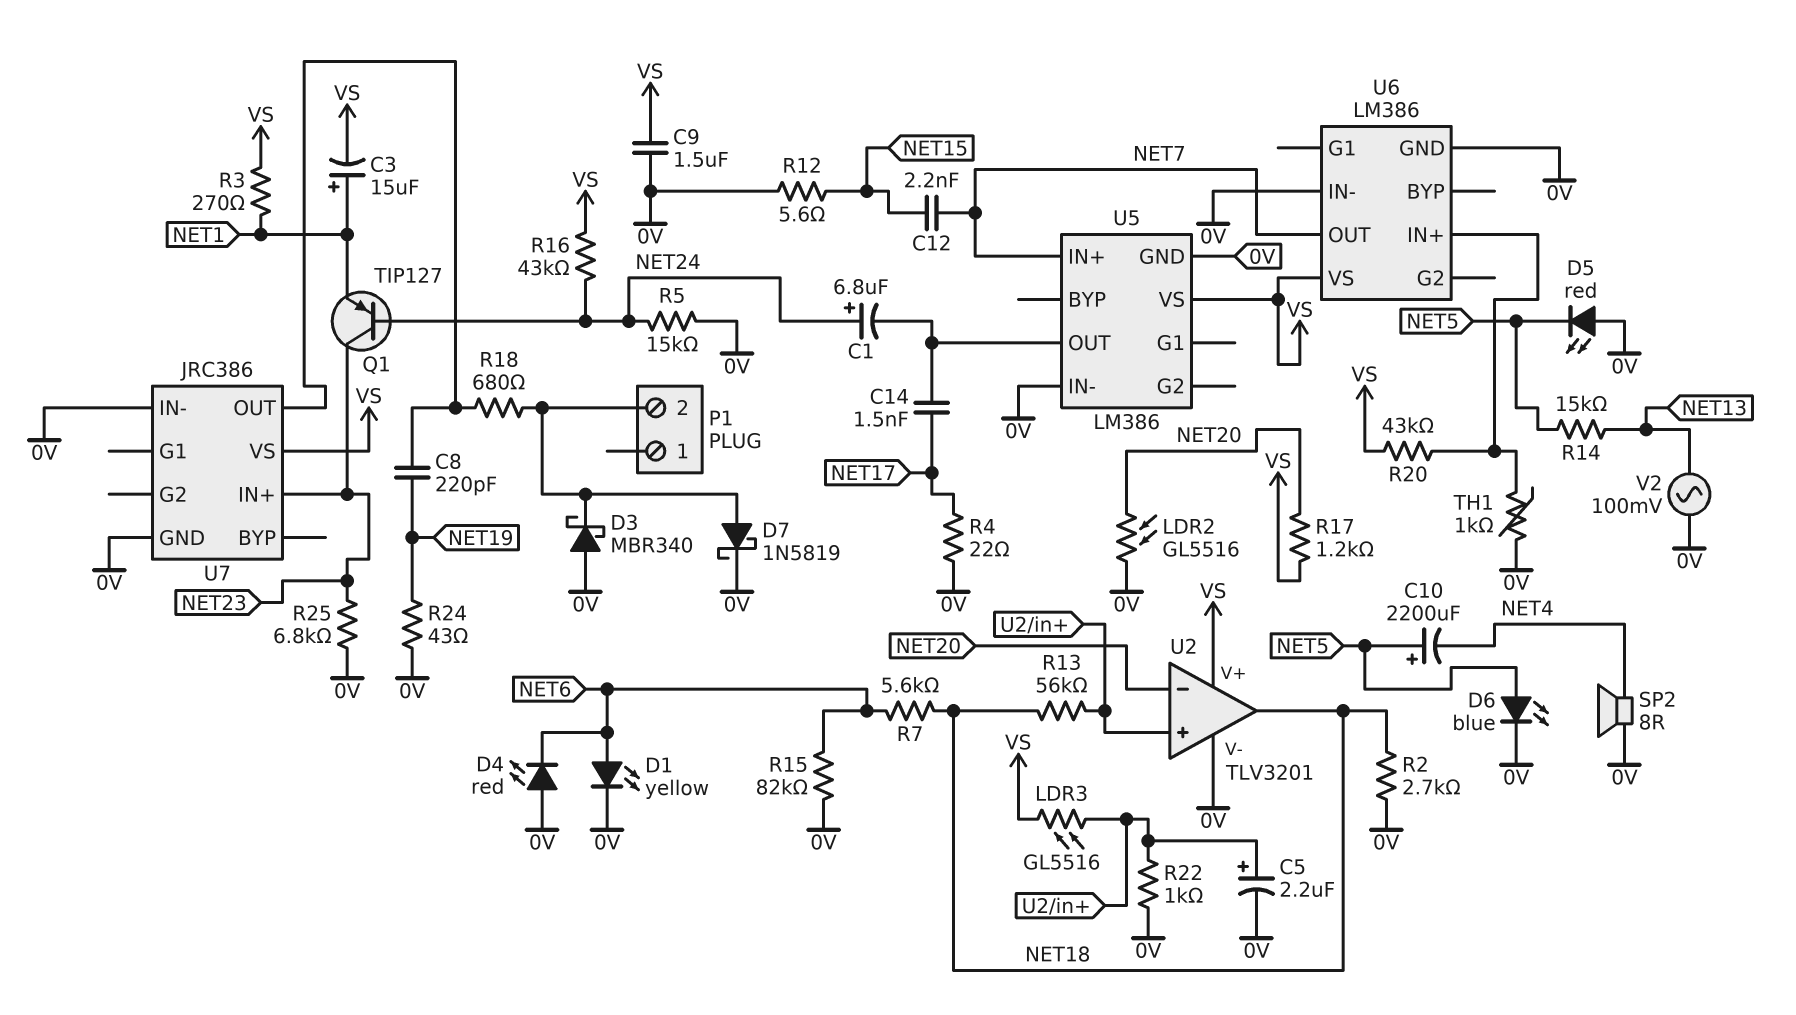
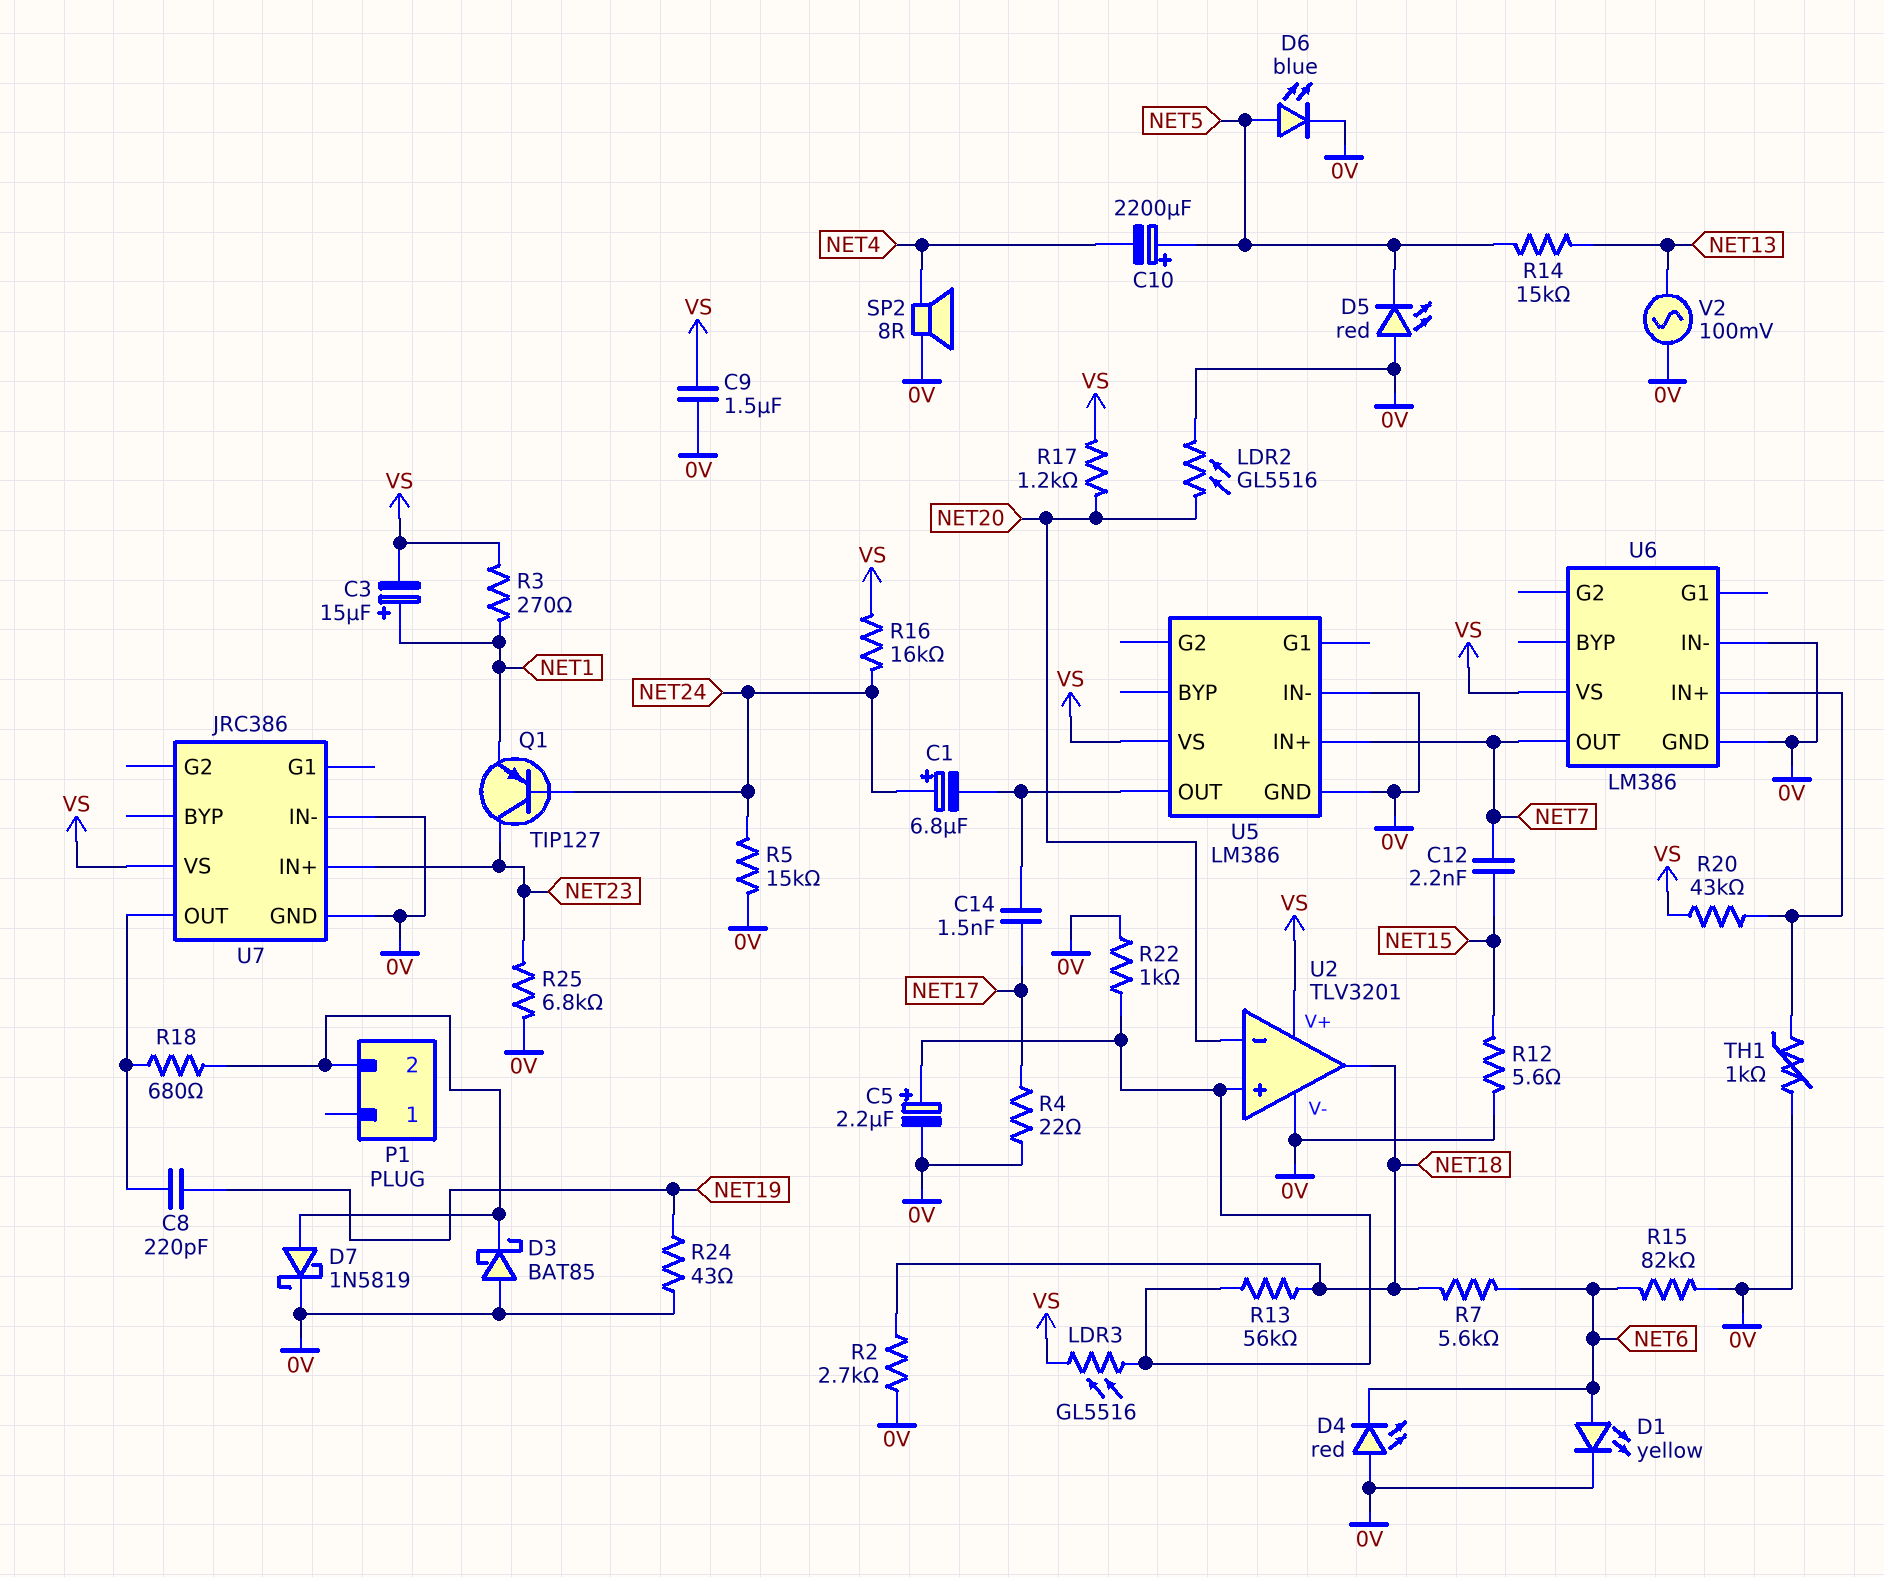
D3: schottky MBR340 (A 0V, K P1/2) -> schottky BAT85 (A 0V, K P1/2)
R16: 43k (NET24, VS) -> 16k (NET24, VS)

